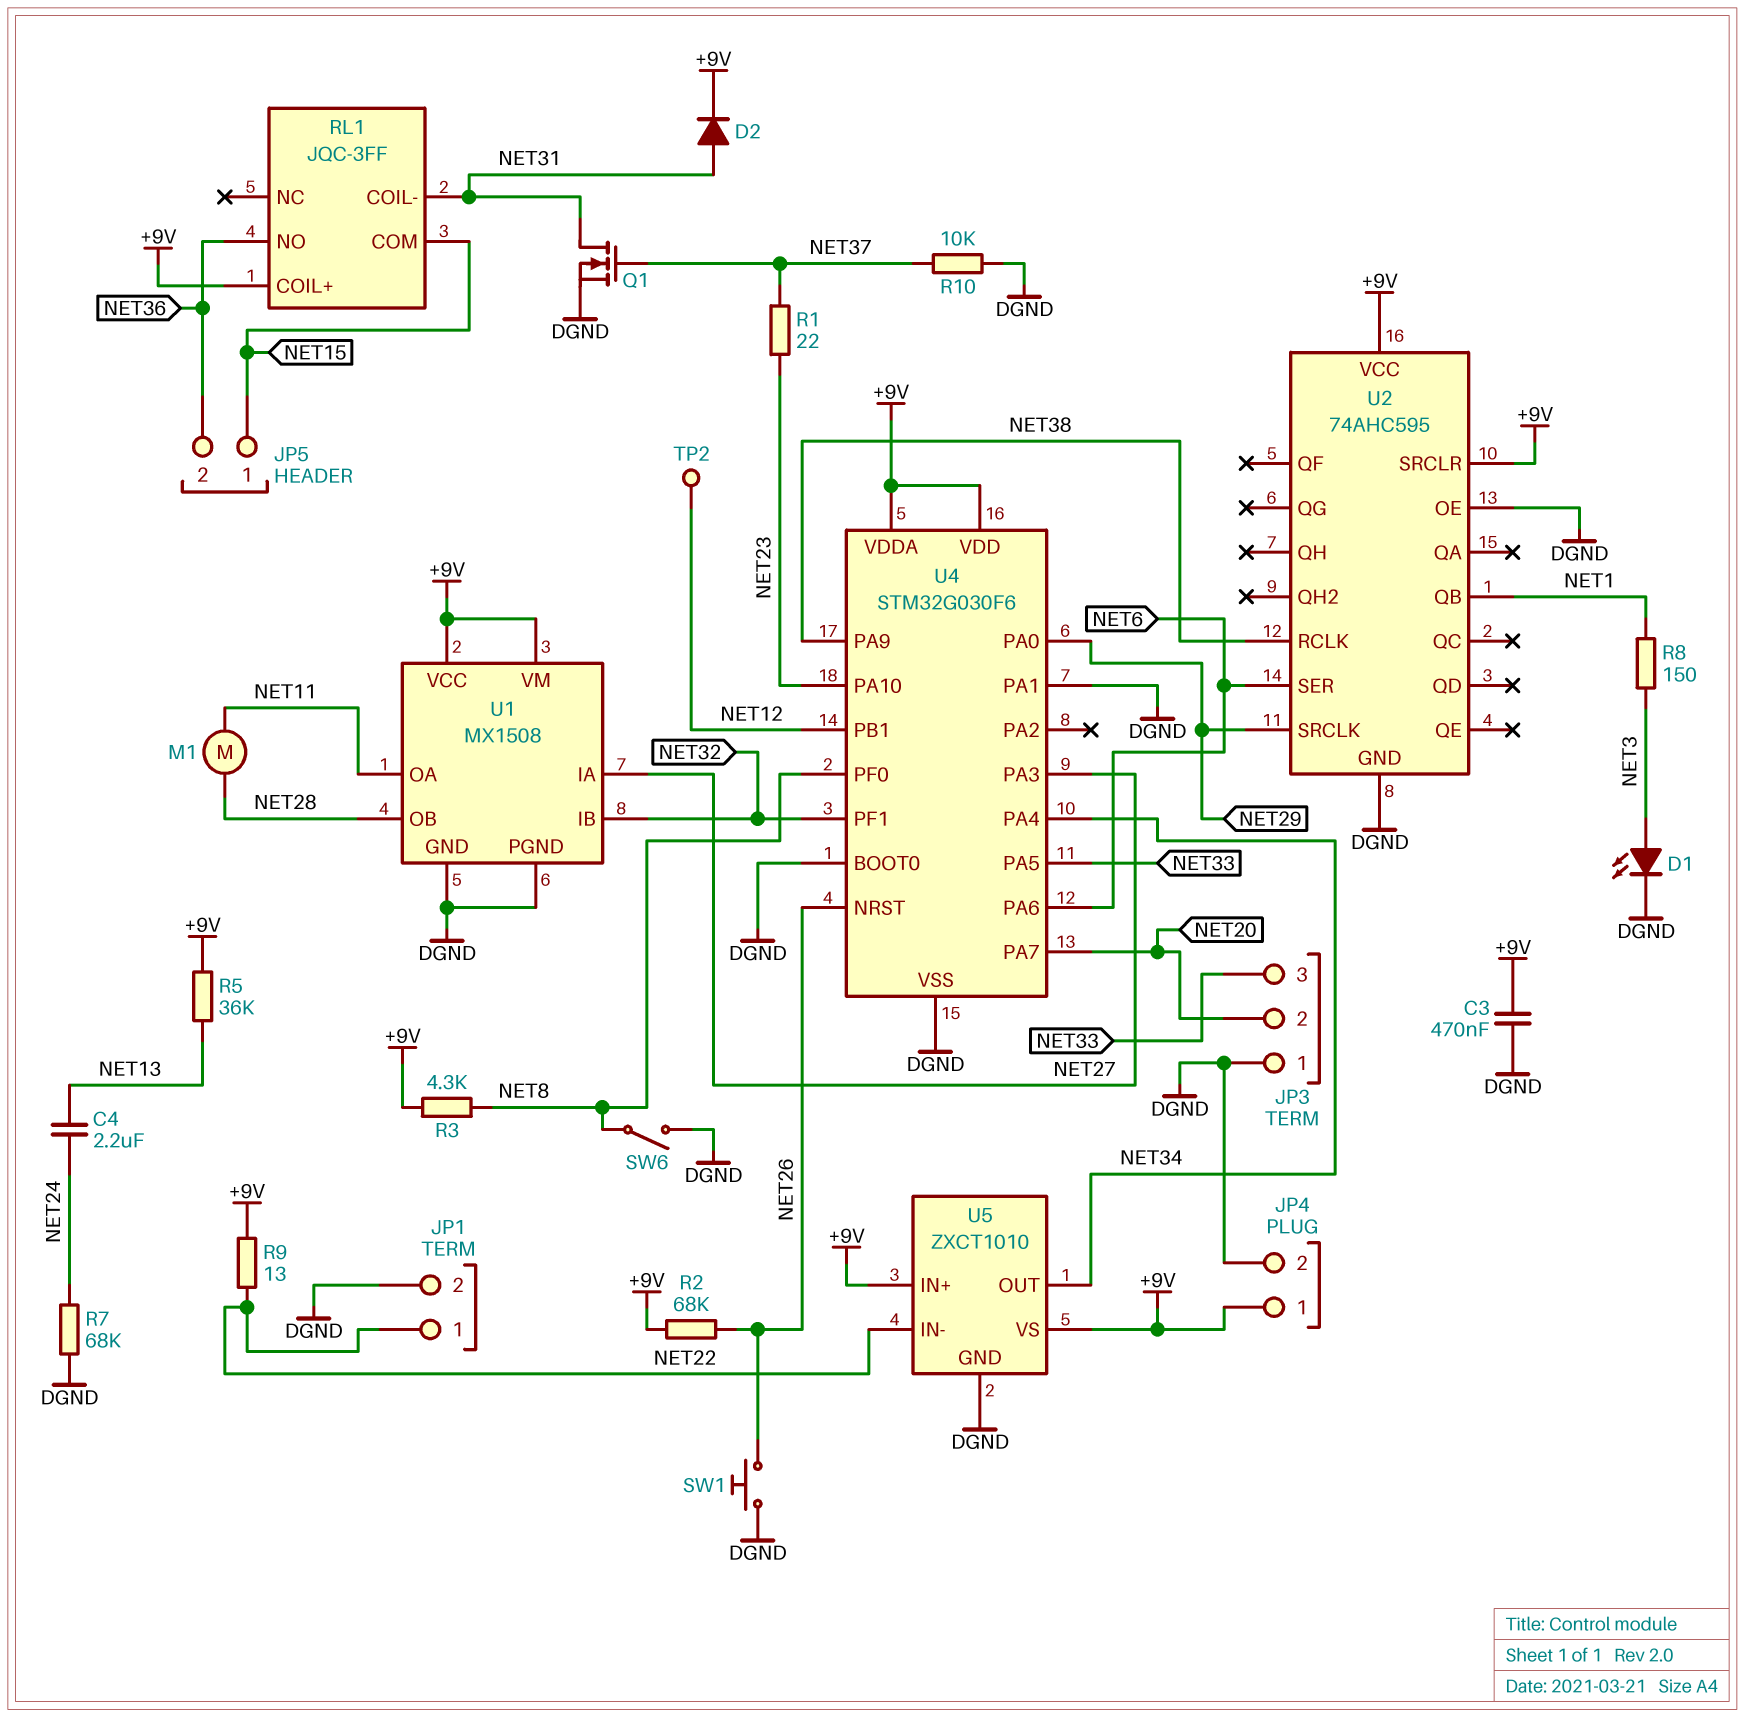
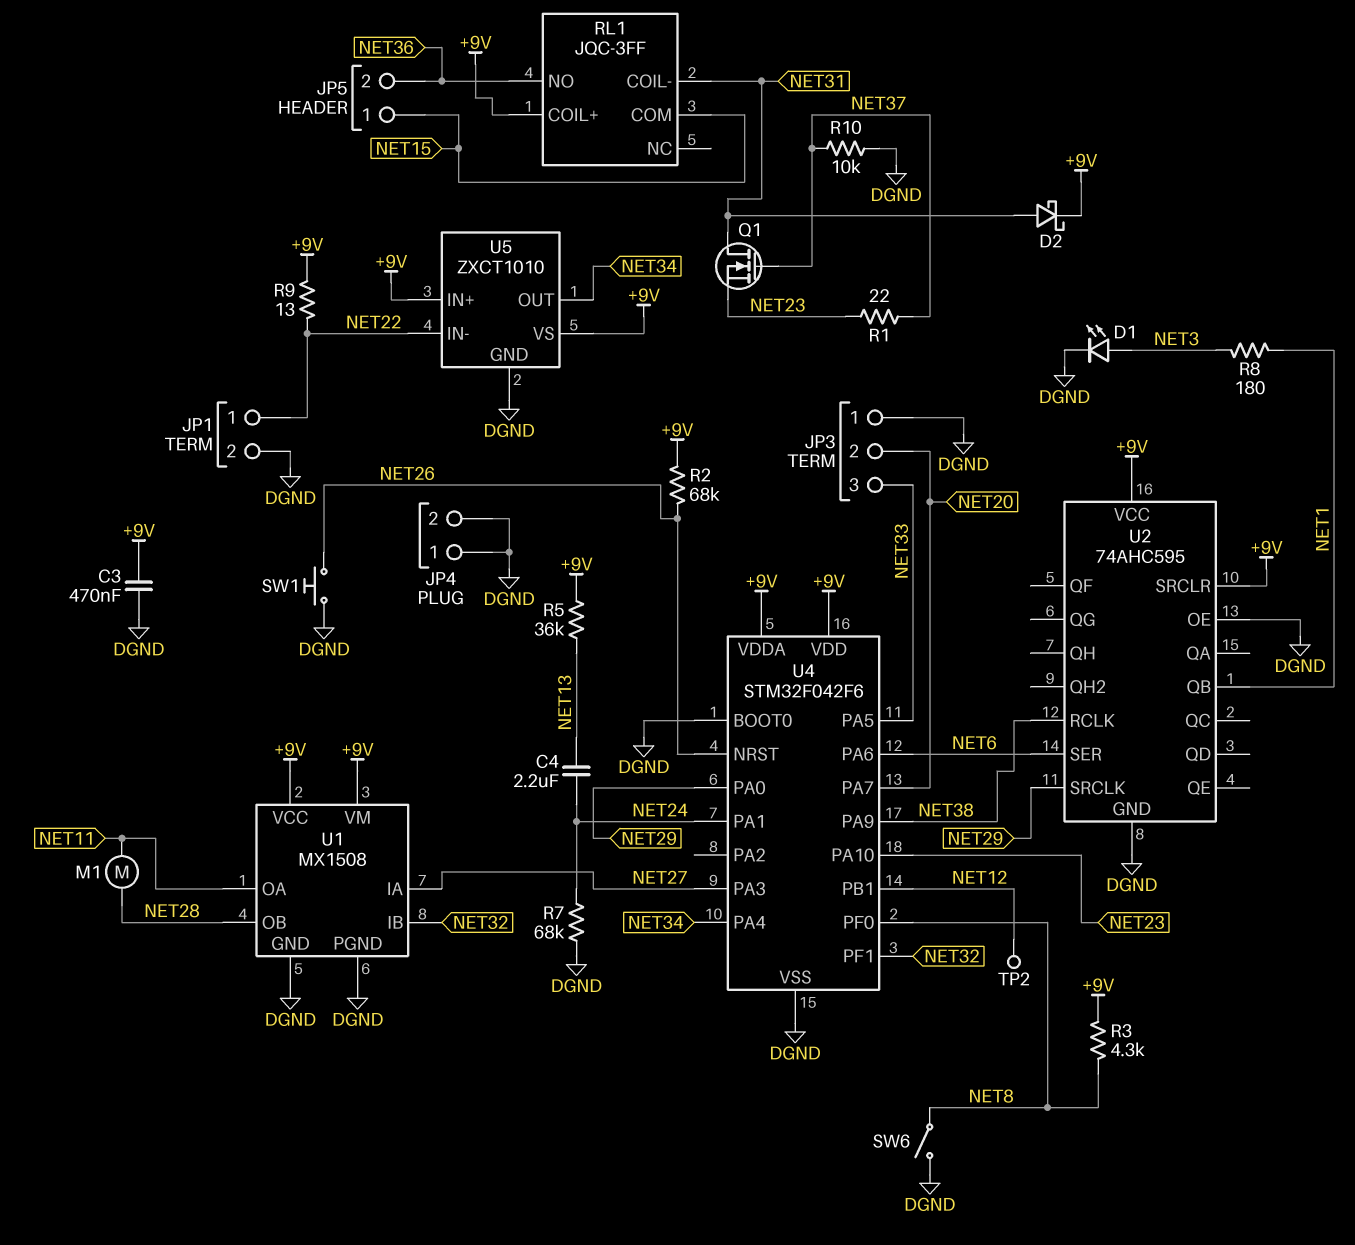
D2: diode (A NET31, K +9V) -> schottky (A NET31, K +9V)
JP4 pin 1: +9V -> DGND
Q1: NMOS (G NET37, D NET31, S DGND) -> NMOS (G NET37, D NET31, S NET23)
R8: 150 (NET1, NET3) -> 180 (NET1, NET3)
U4: STM32G030F6 -> STM32F042F6
U4 pin PA1: DGND -> NET24

